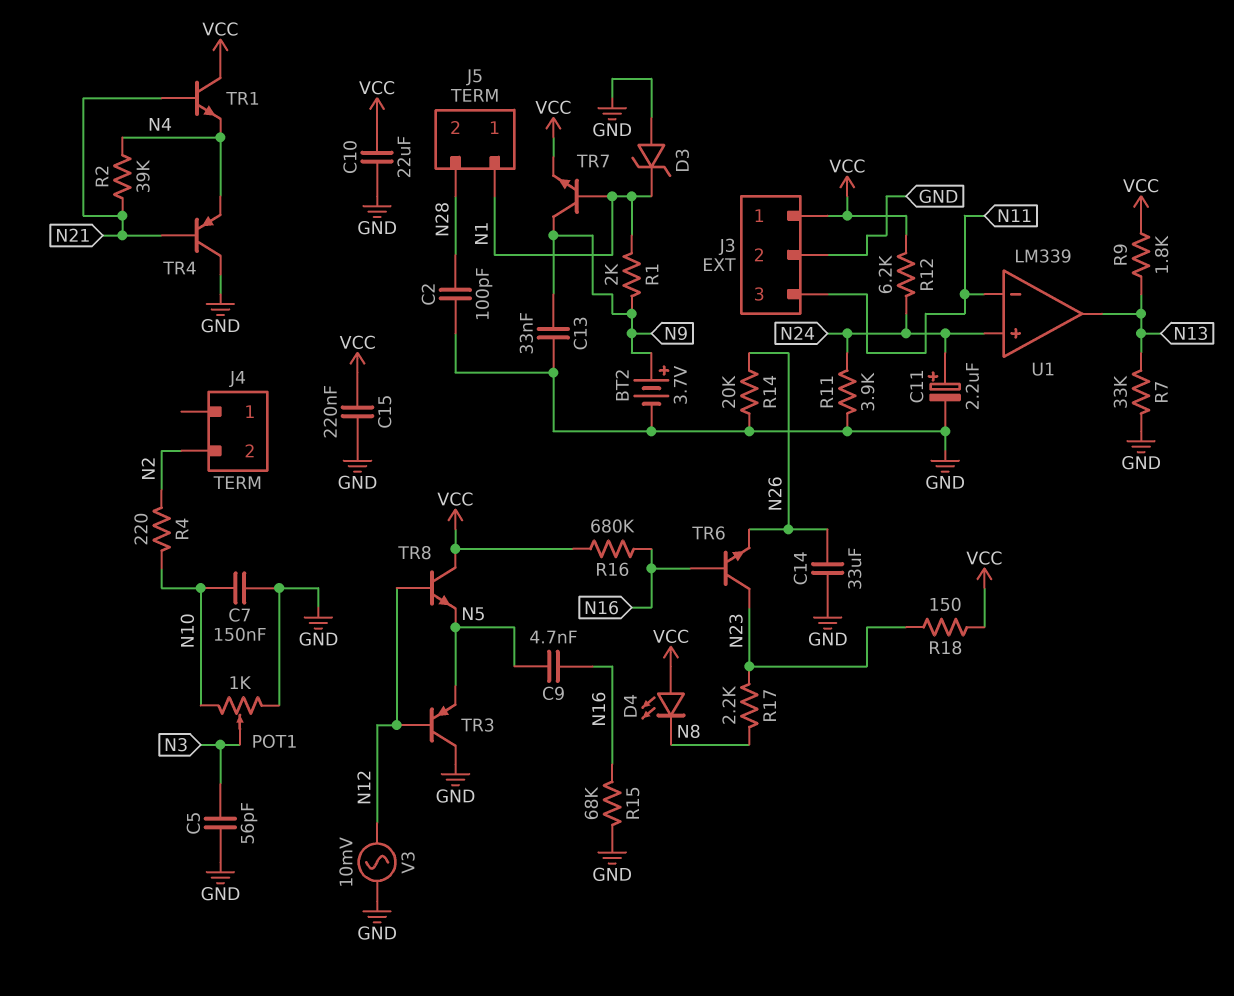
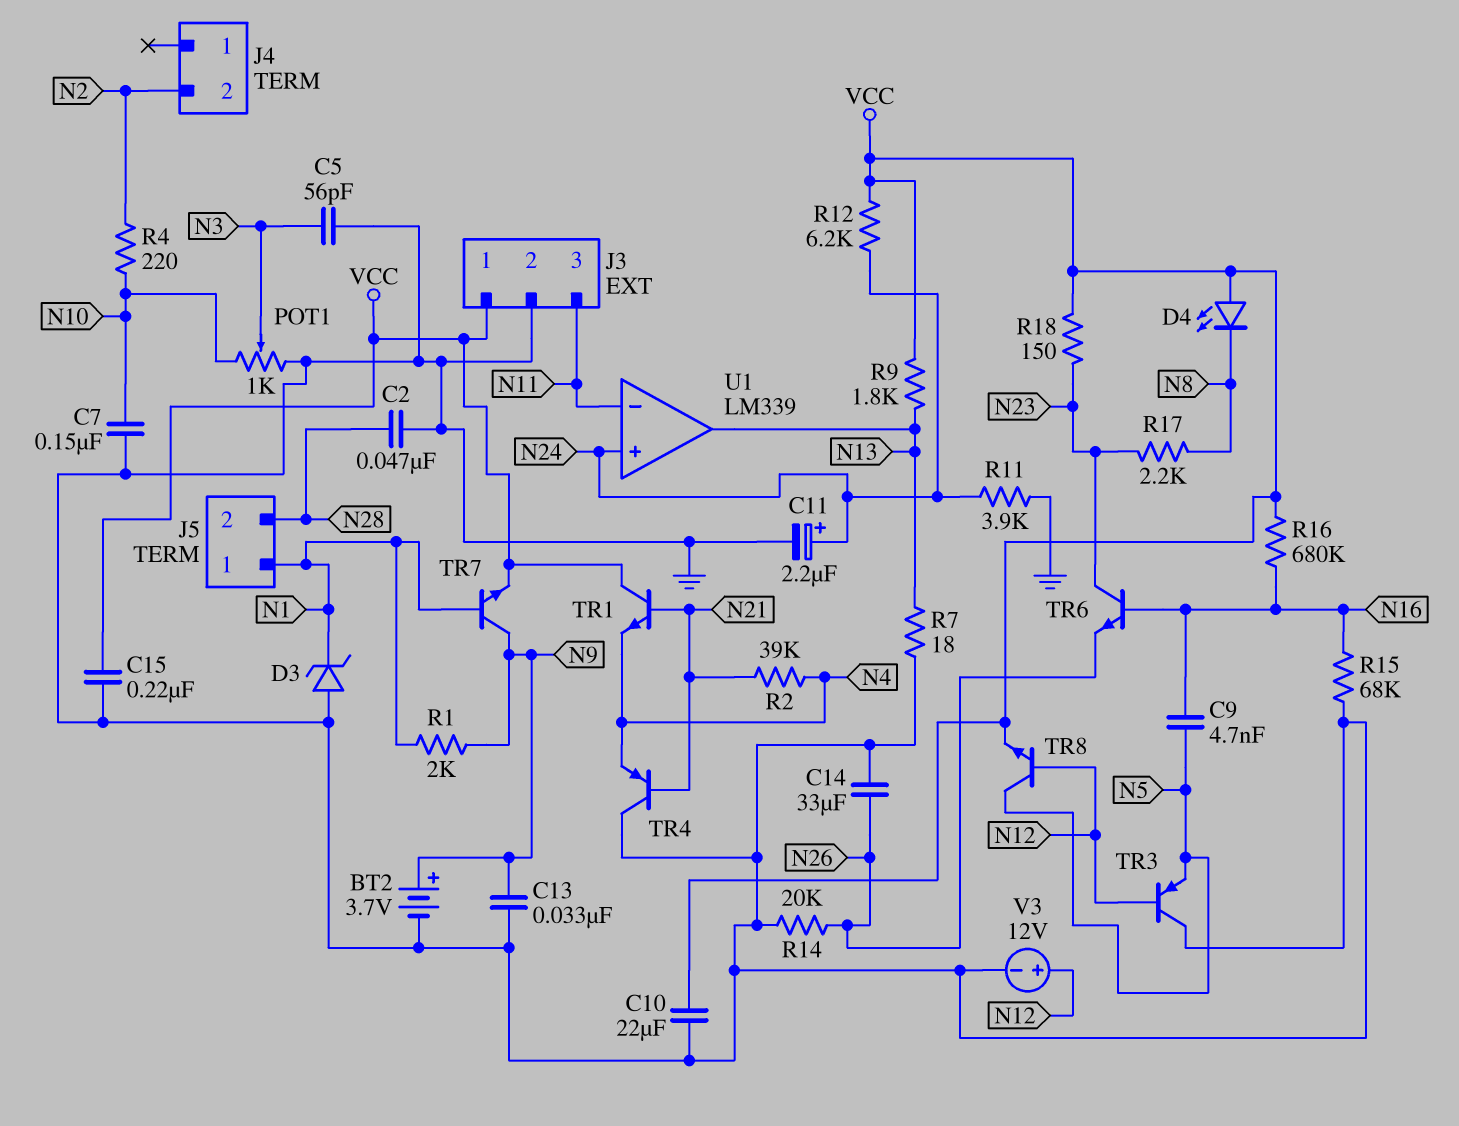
C2: 100pF (GND, N28) -> 47nF (GND, N28)
R7: 33k (GND, N13) -> 18 (GND, N13)
TR8: NPN (B N12, C VCC, E N5) -> NPN (B N12, C N5, E VCC)
V3: AC 10mV (GND, N12) -> 12V (plus N12, minus GND)

